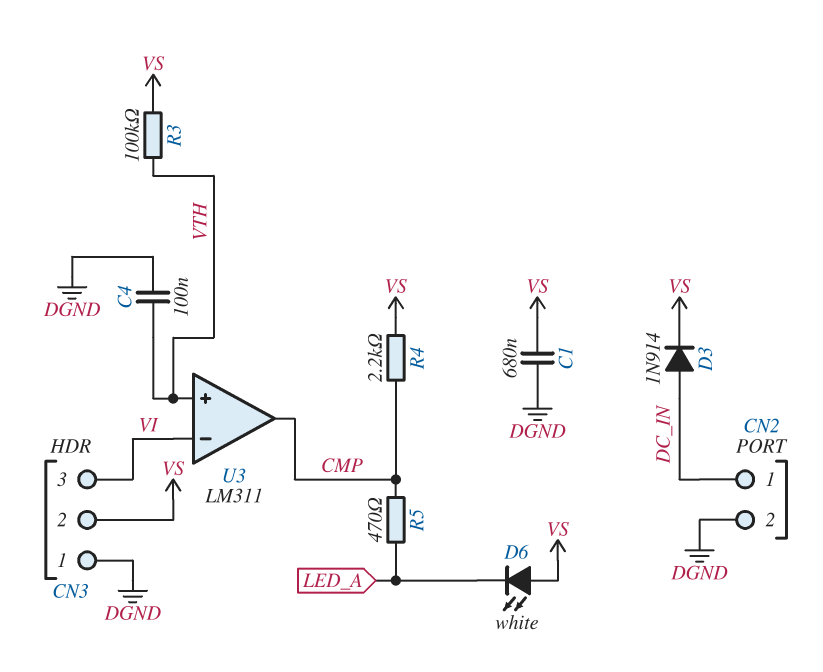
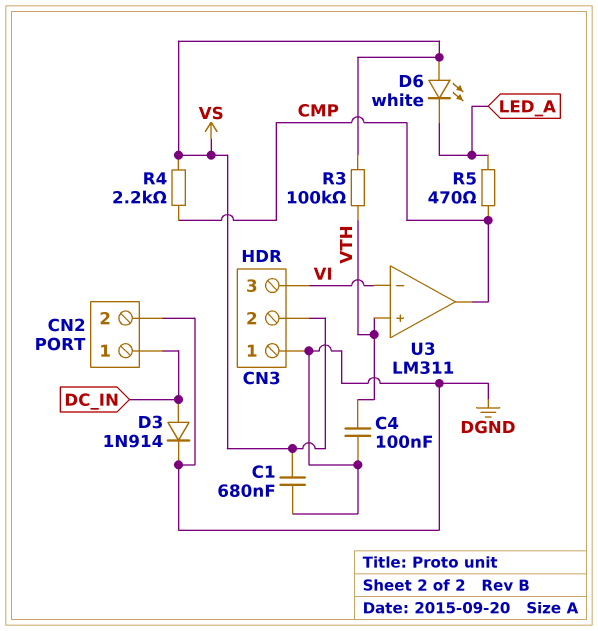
D3: diode 1N914 (A DC_IN, K VS) -> diode 1N914 (A DC_IN, K DGND)

